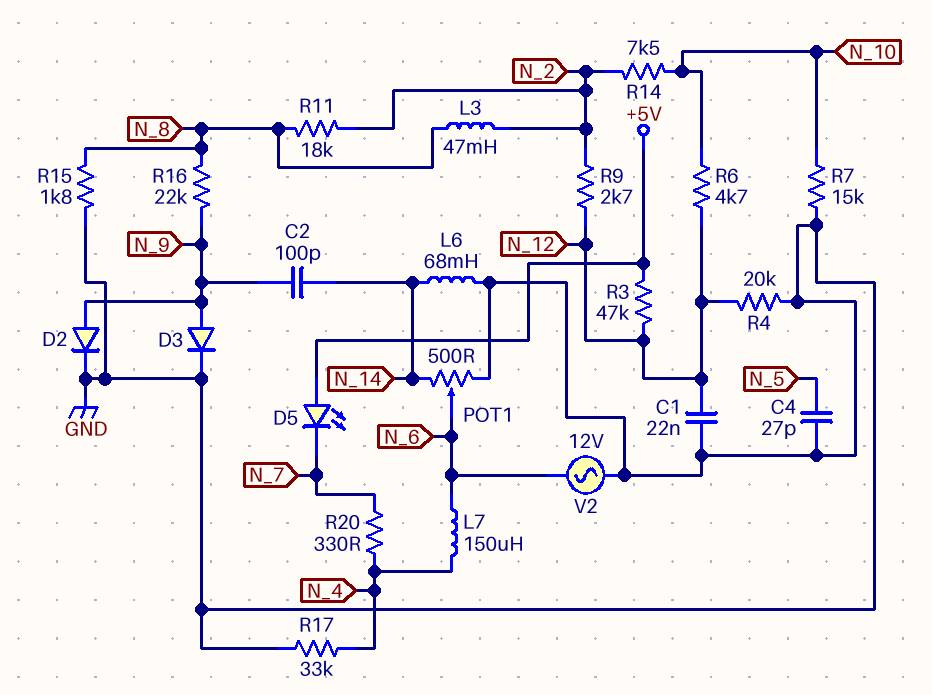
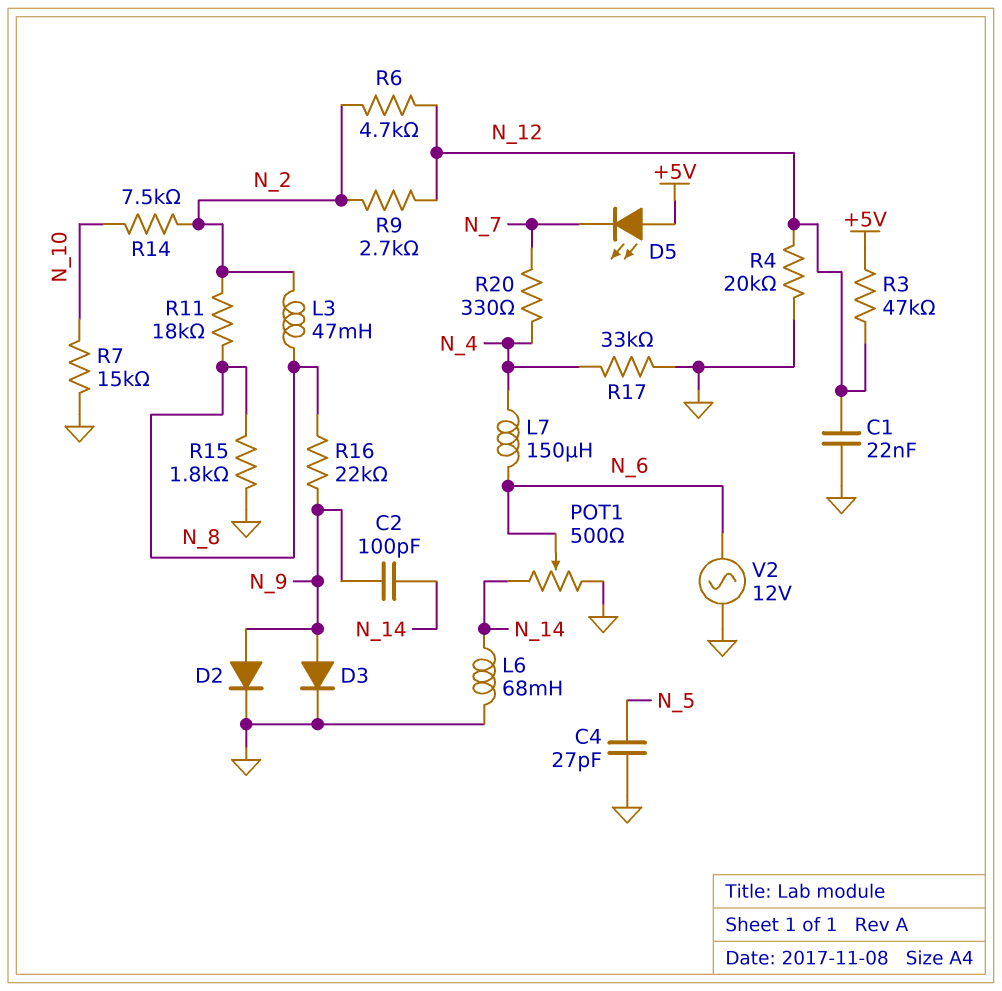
R6: 4.7k (N_10, N_12) -> 4.7k (N_2, N_12)

